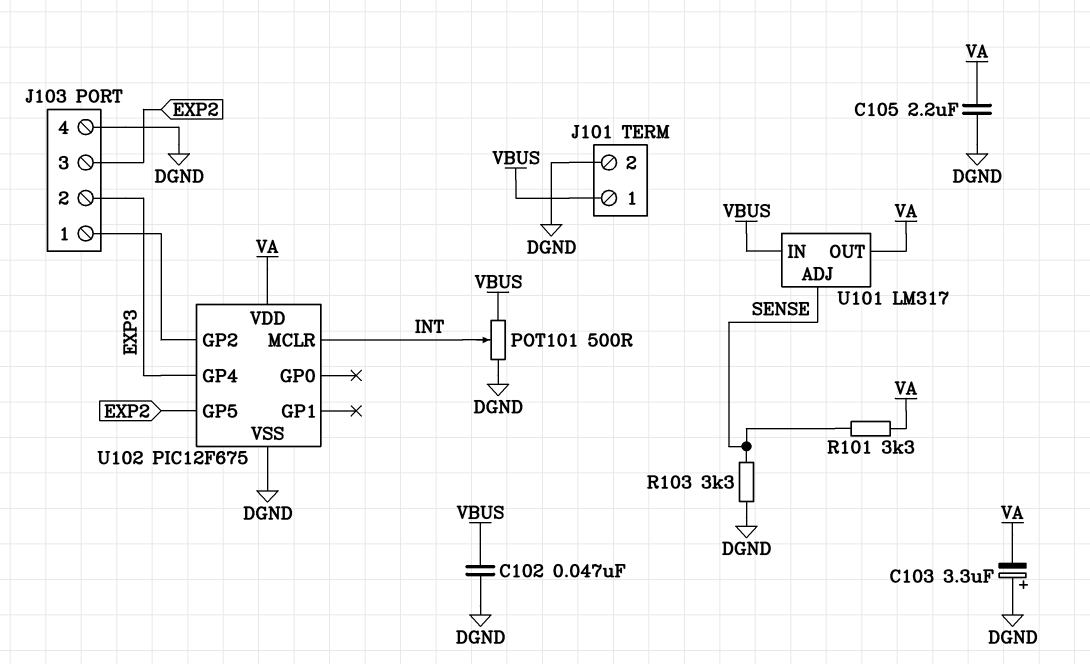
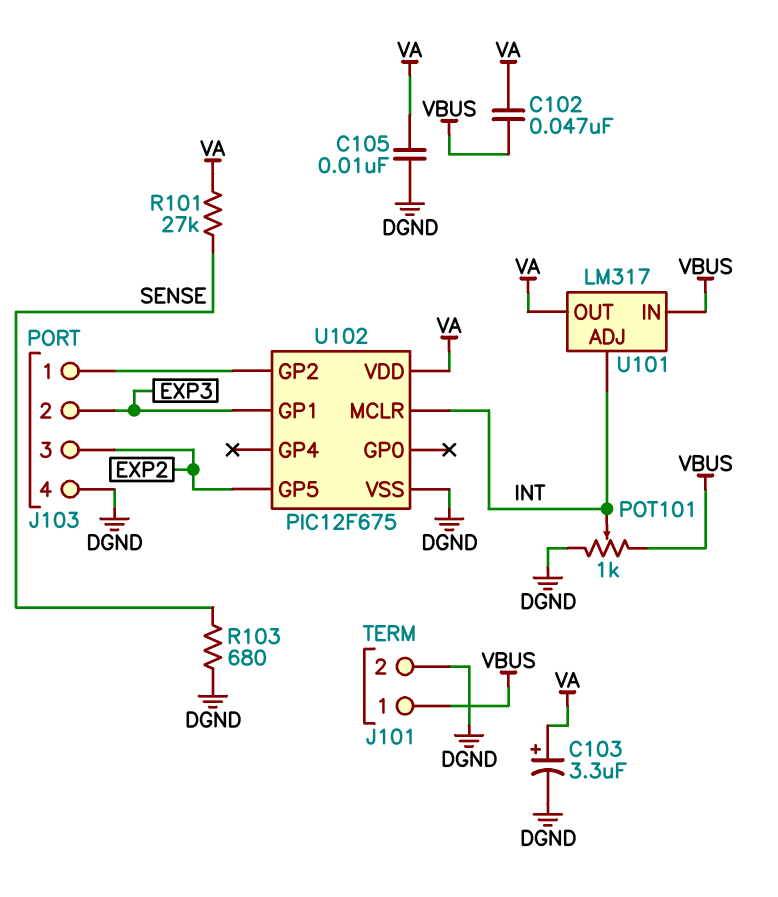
C102: 47nF (DGND, VBUS) -> 47nF (VA, VBUS)
C103: 3.3uF (plus DGND, minus VA) -> 3.3uF (plus VA, minus DGND)
C105: 2.2uF (DGND, VA) -> 10nF (DGND, VA)
POT101: 500 (DGND, VBUS, wiper INT) -> 1k (DGND, VBUS, wiper INT)
R101: 3.3k (SENSE, VA) -> 27k (SENSE, VA)
R103: 3.3k (DGND, SENSE) -> 680 (DGND, SENSE)
U101 pin ADJ: SENSE -> INT
U102 pin GP1: none -> EXP3
U102 pin GP4: EXP3 -> none

